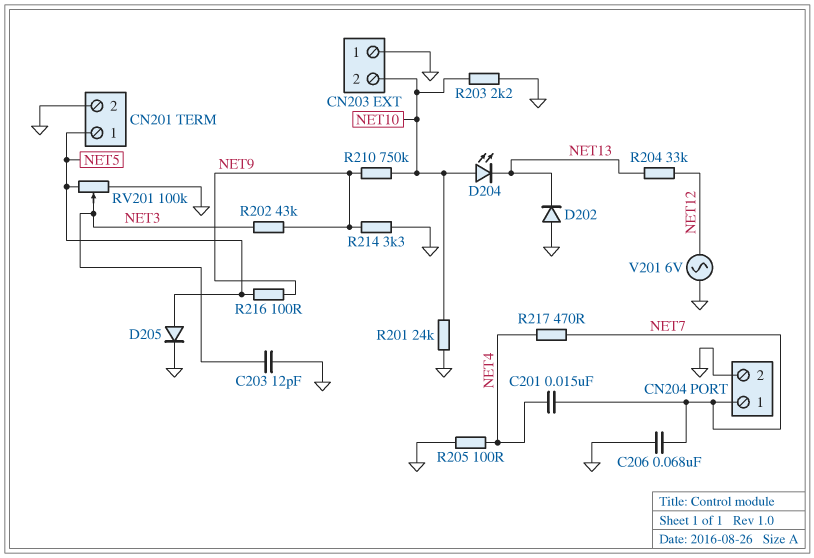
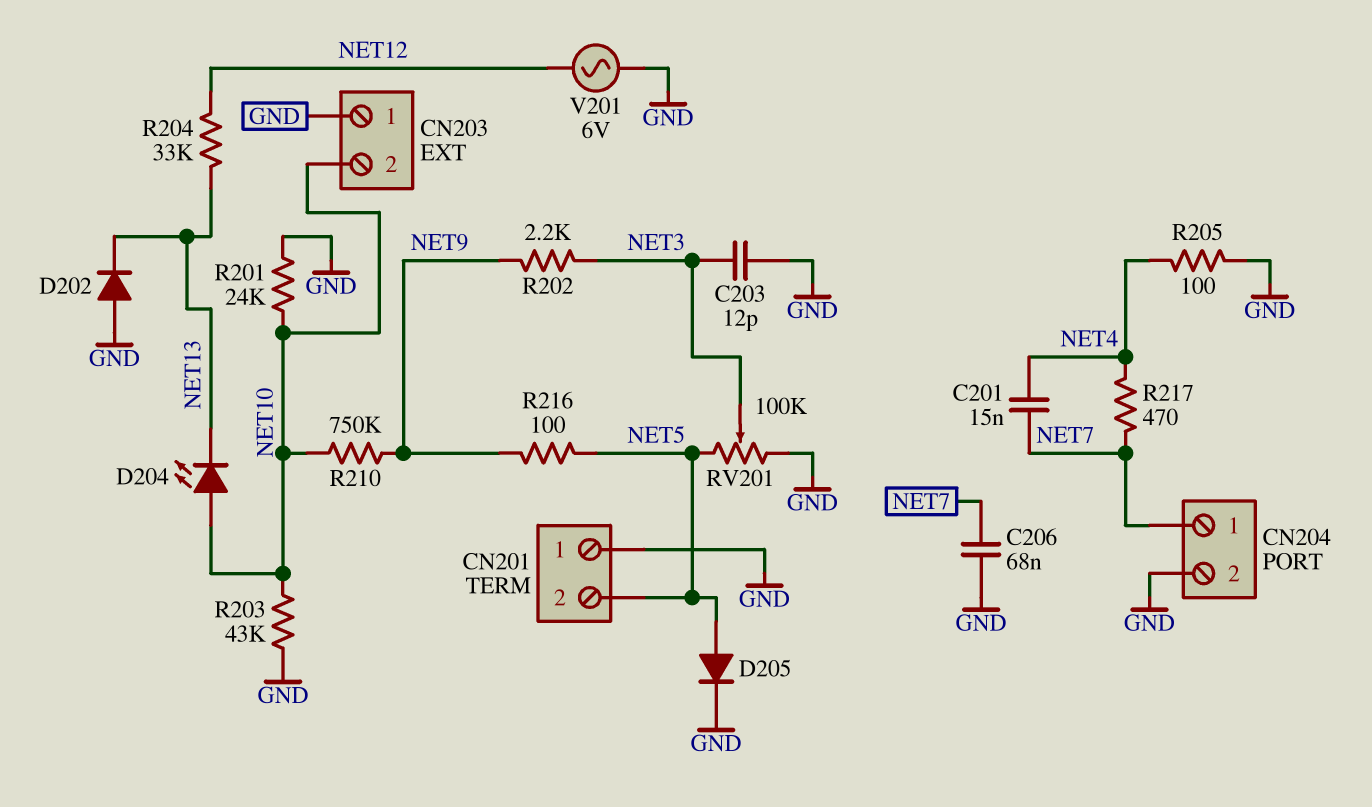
CN201 pin 1: NET5 -> GND
CN201 pin 2: GND -> NET5
R202: 43k (NET3, NET9) -> 2.2k (NET3, NET9)
R203: 2.2k (GND, NET10) -> 43k (GND, NET10)
R214: 3.3k (GND, NET9) -> none

